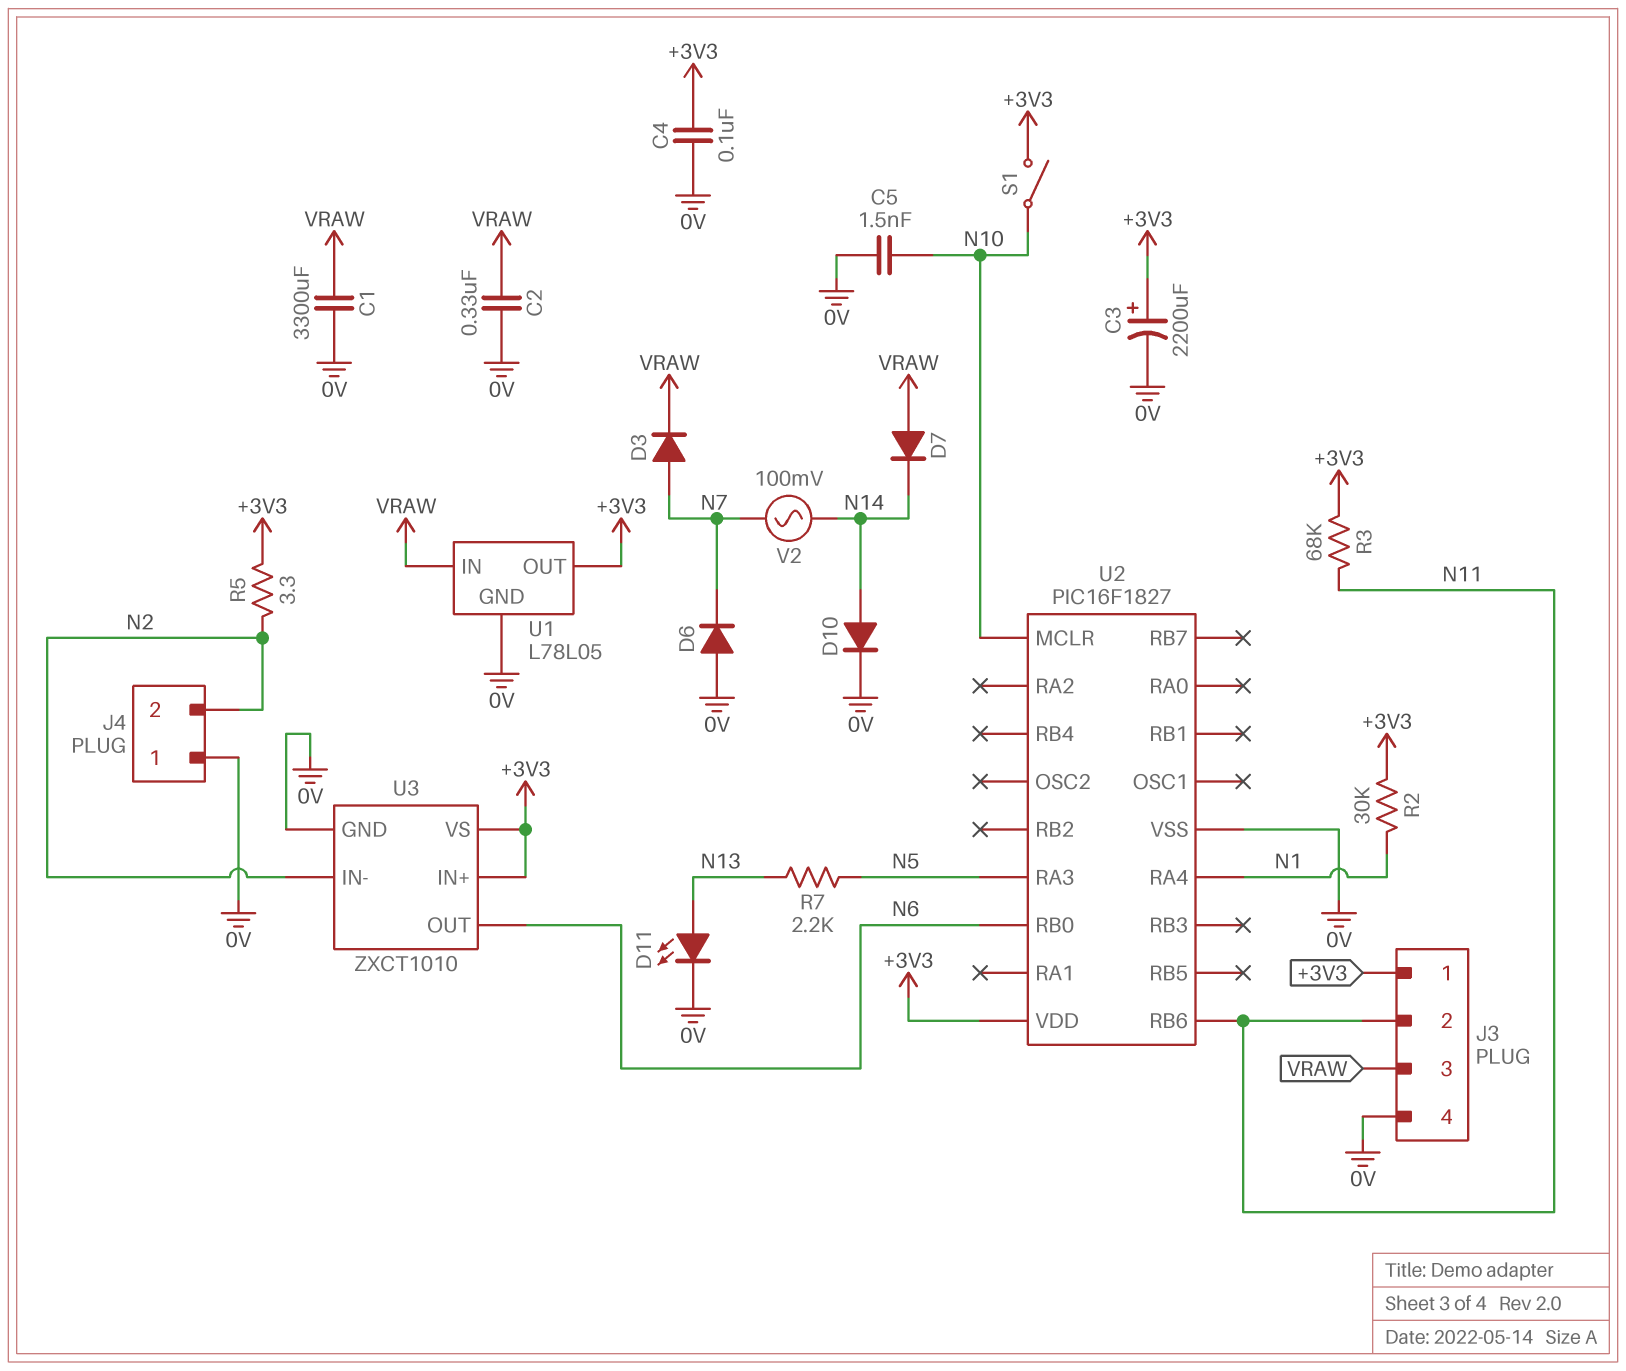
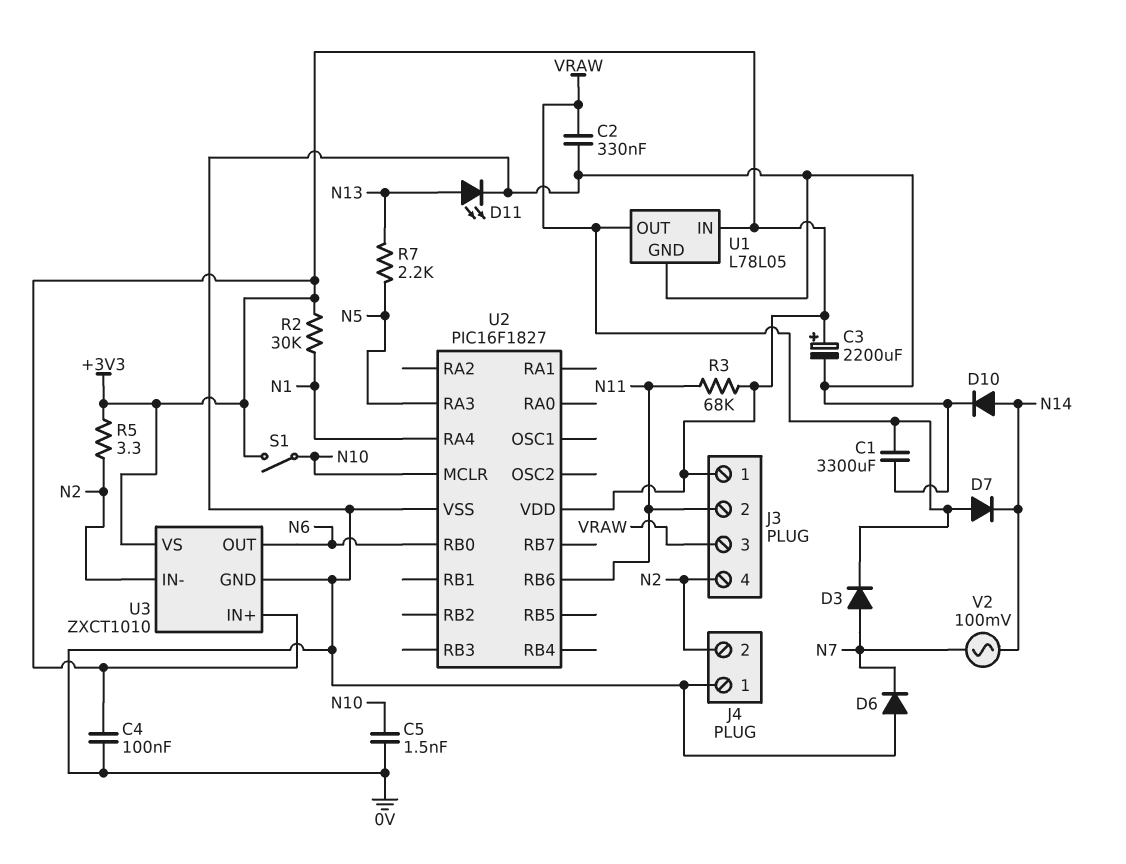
J3 pin 4: 0V -> N2
U1 pin IN: VRAW -> +3V3
U1 pin OUT: +3V3 -> VRAW

